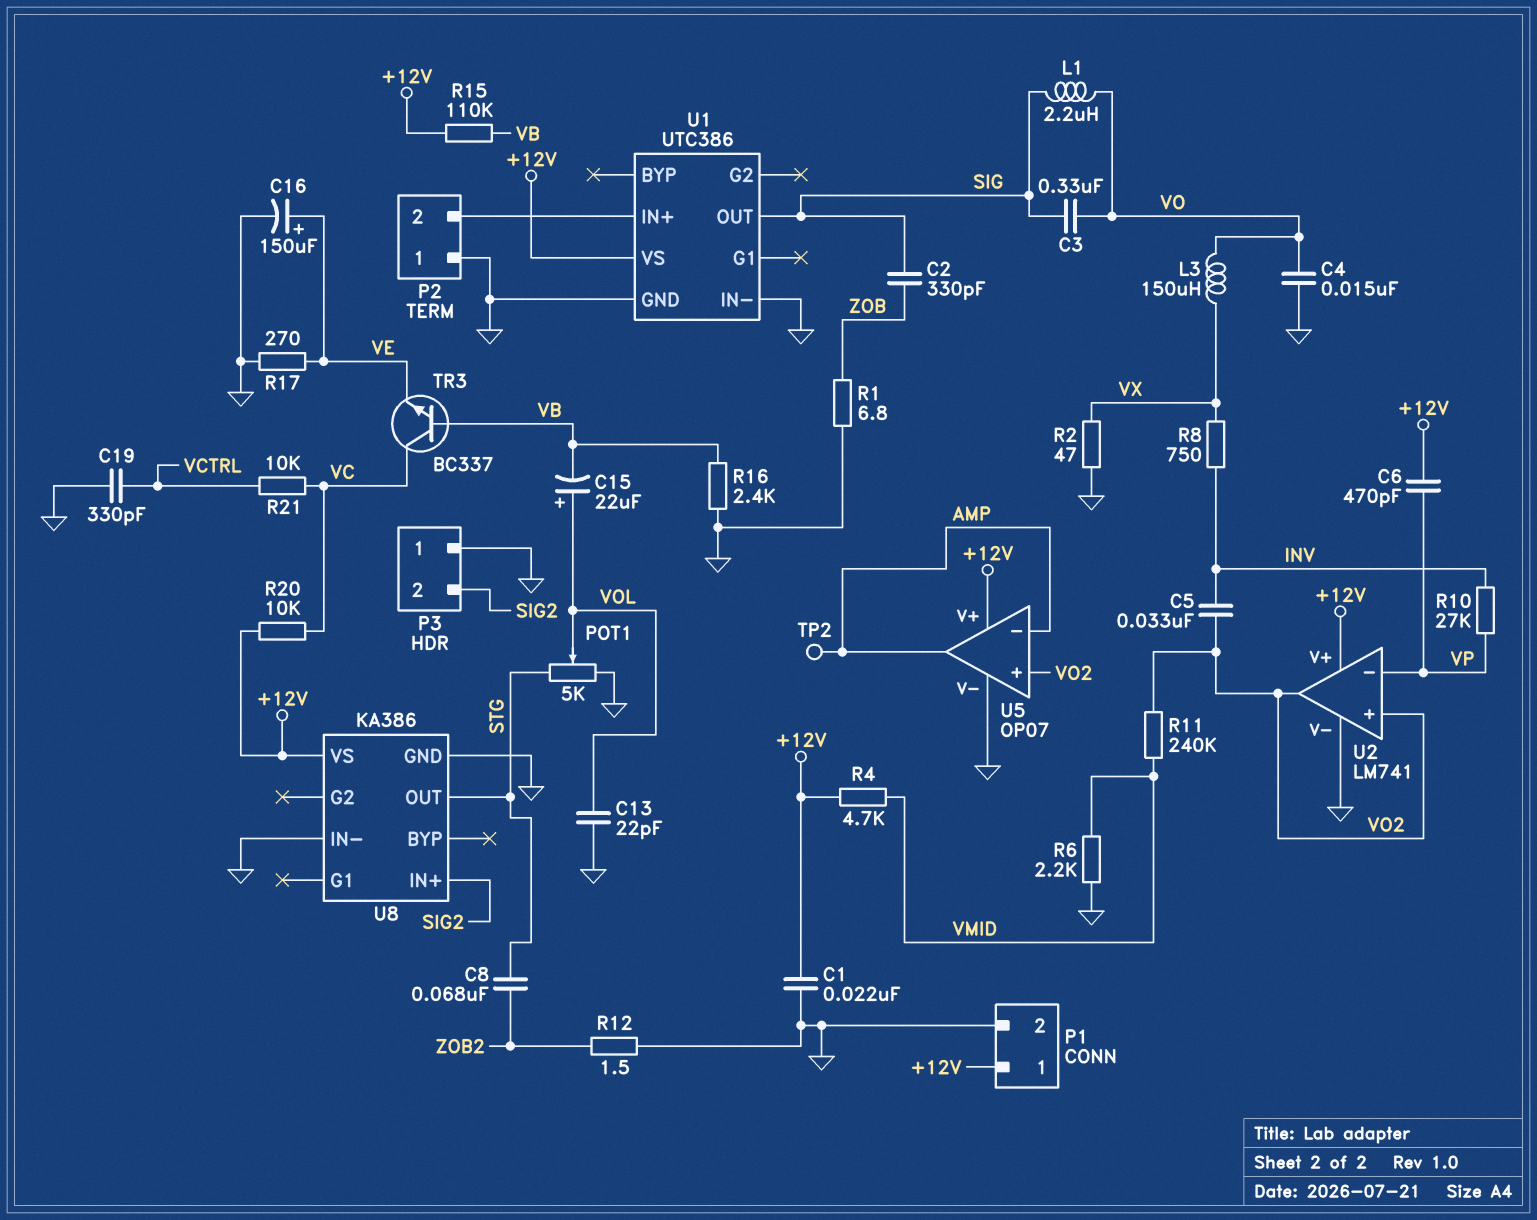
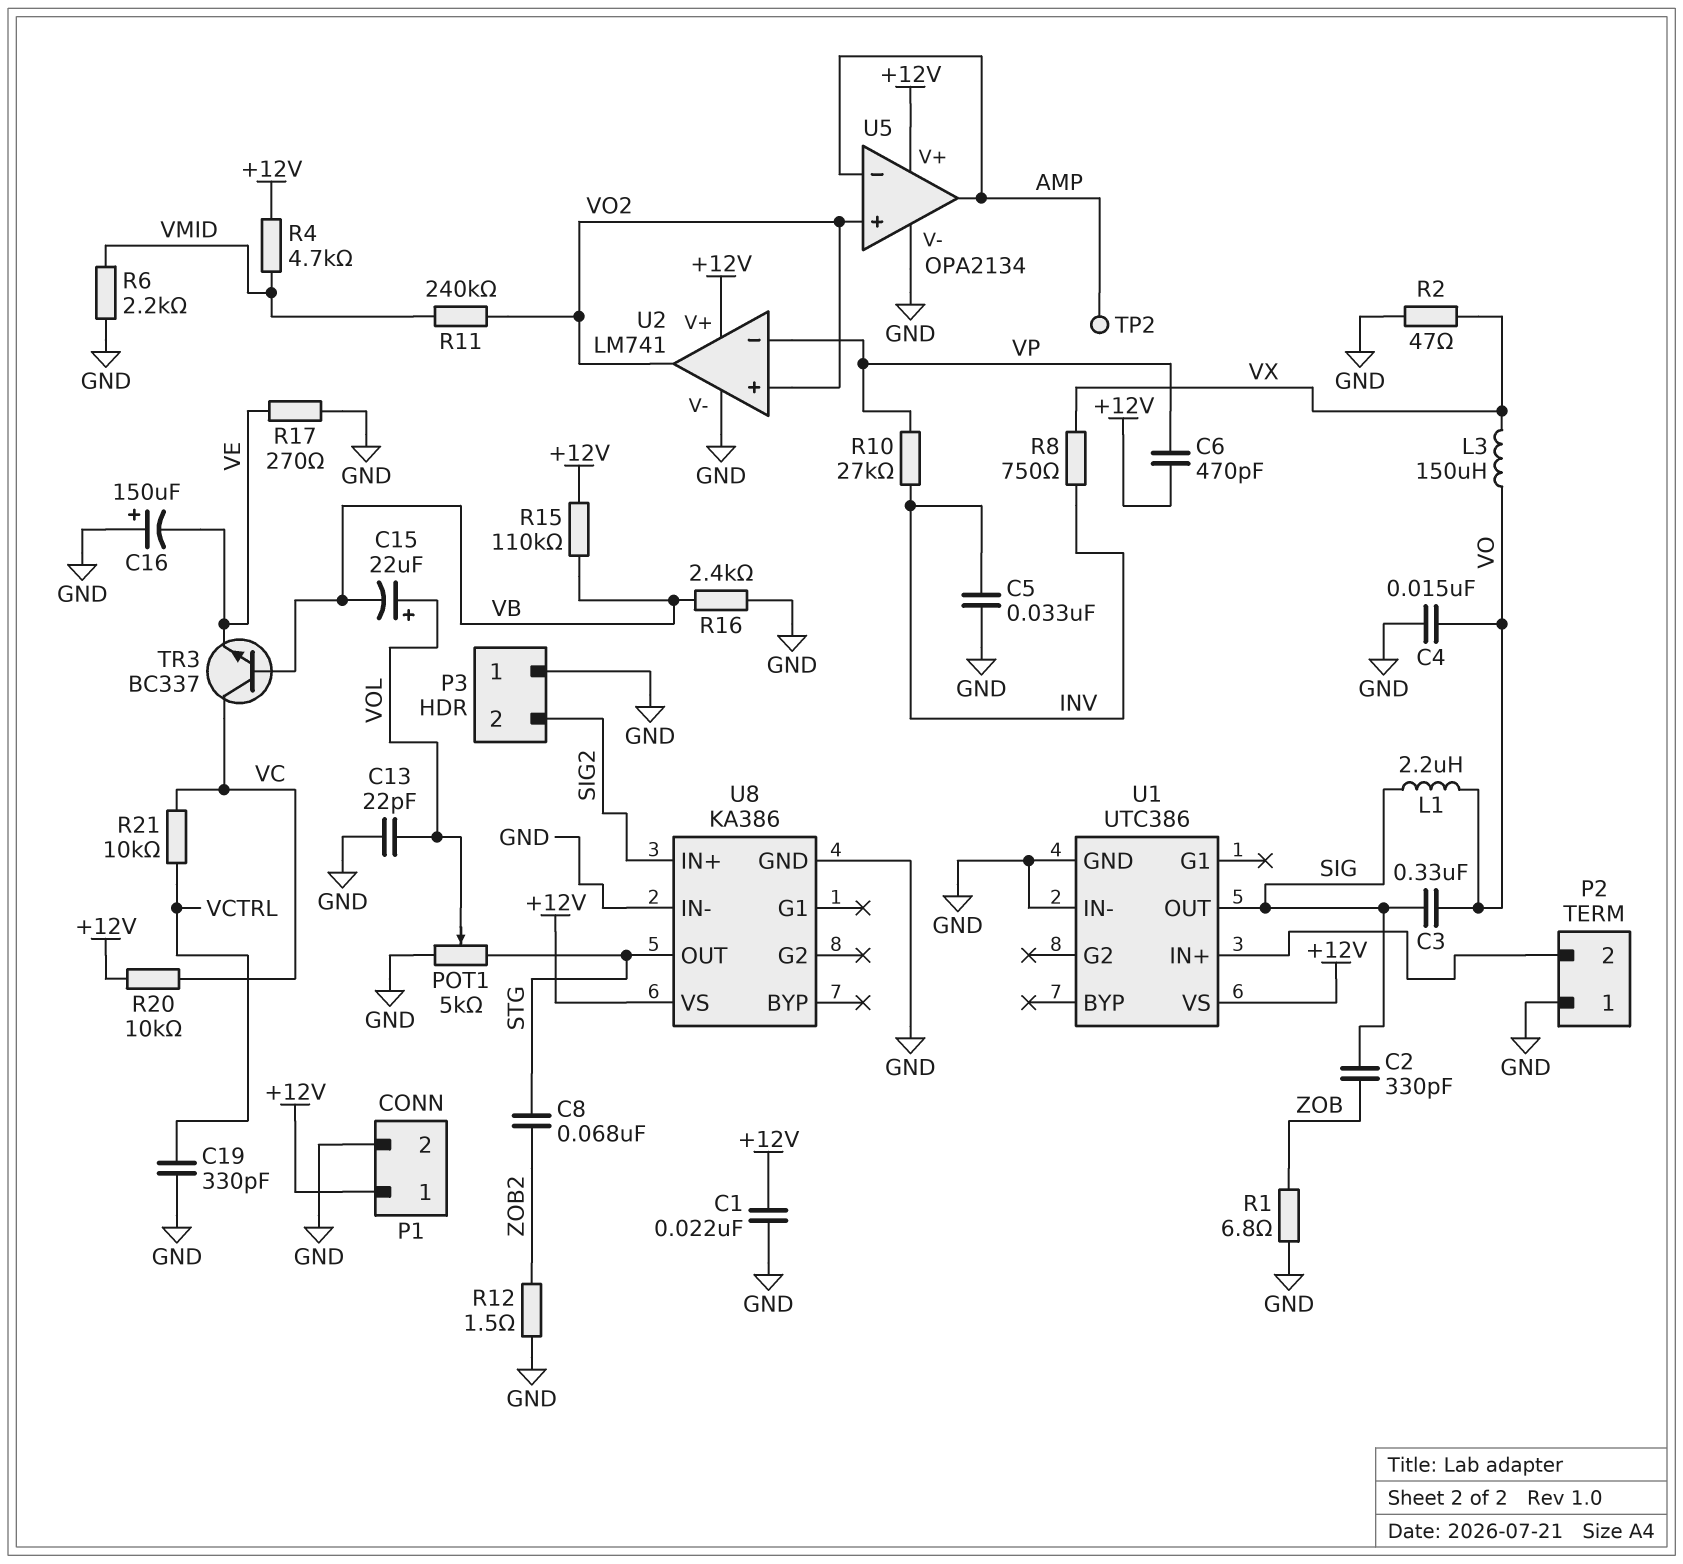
C5: 33nF (INV, VO2) -> 33nF (GND, INV)
C16: 150uF (plus VE, minus GND) -> 150uF (plus GND, minus VE)
U5: OP07 -> OPA2134

